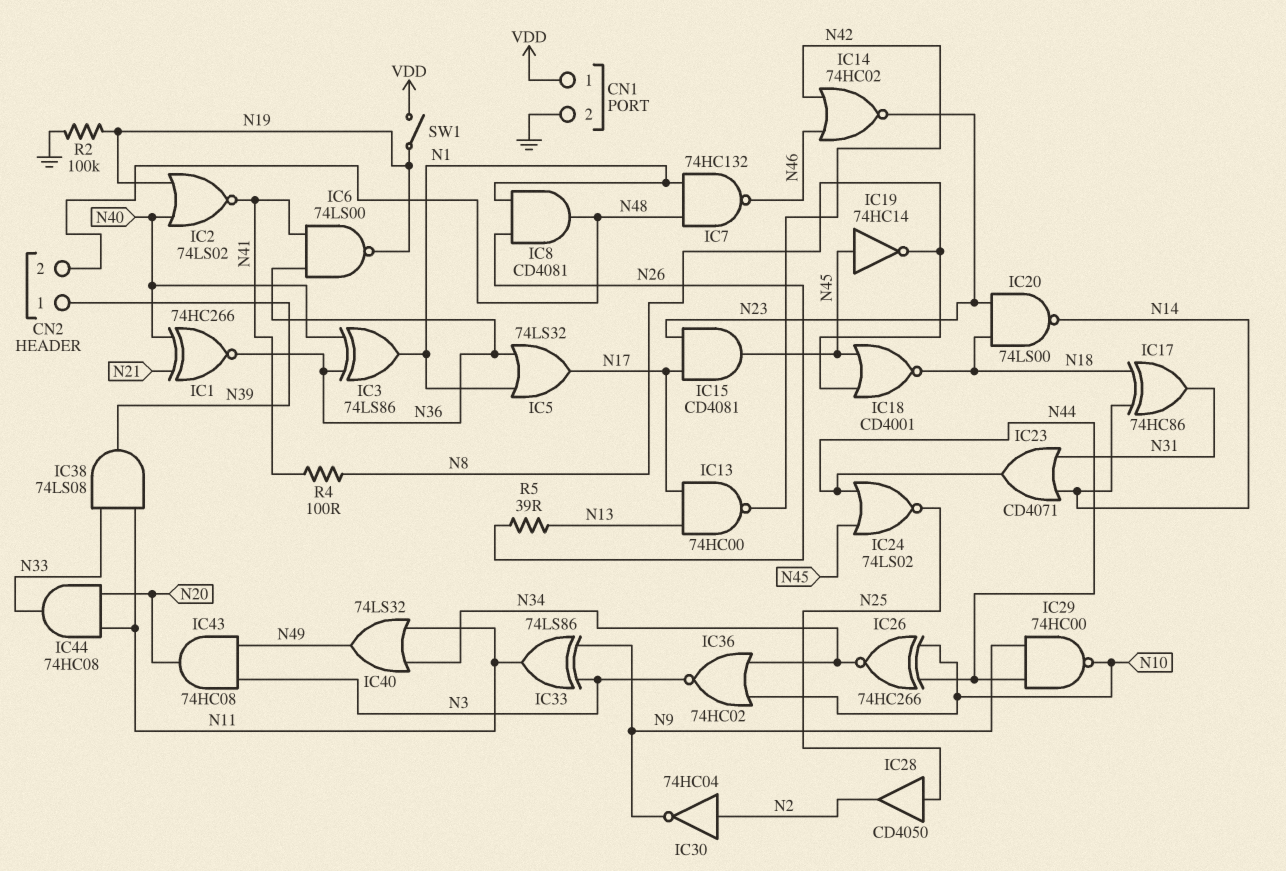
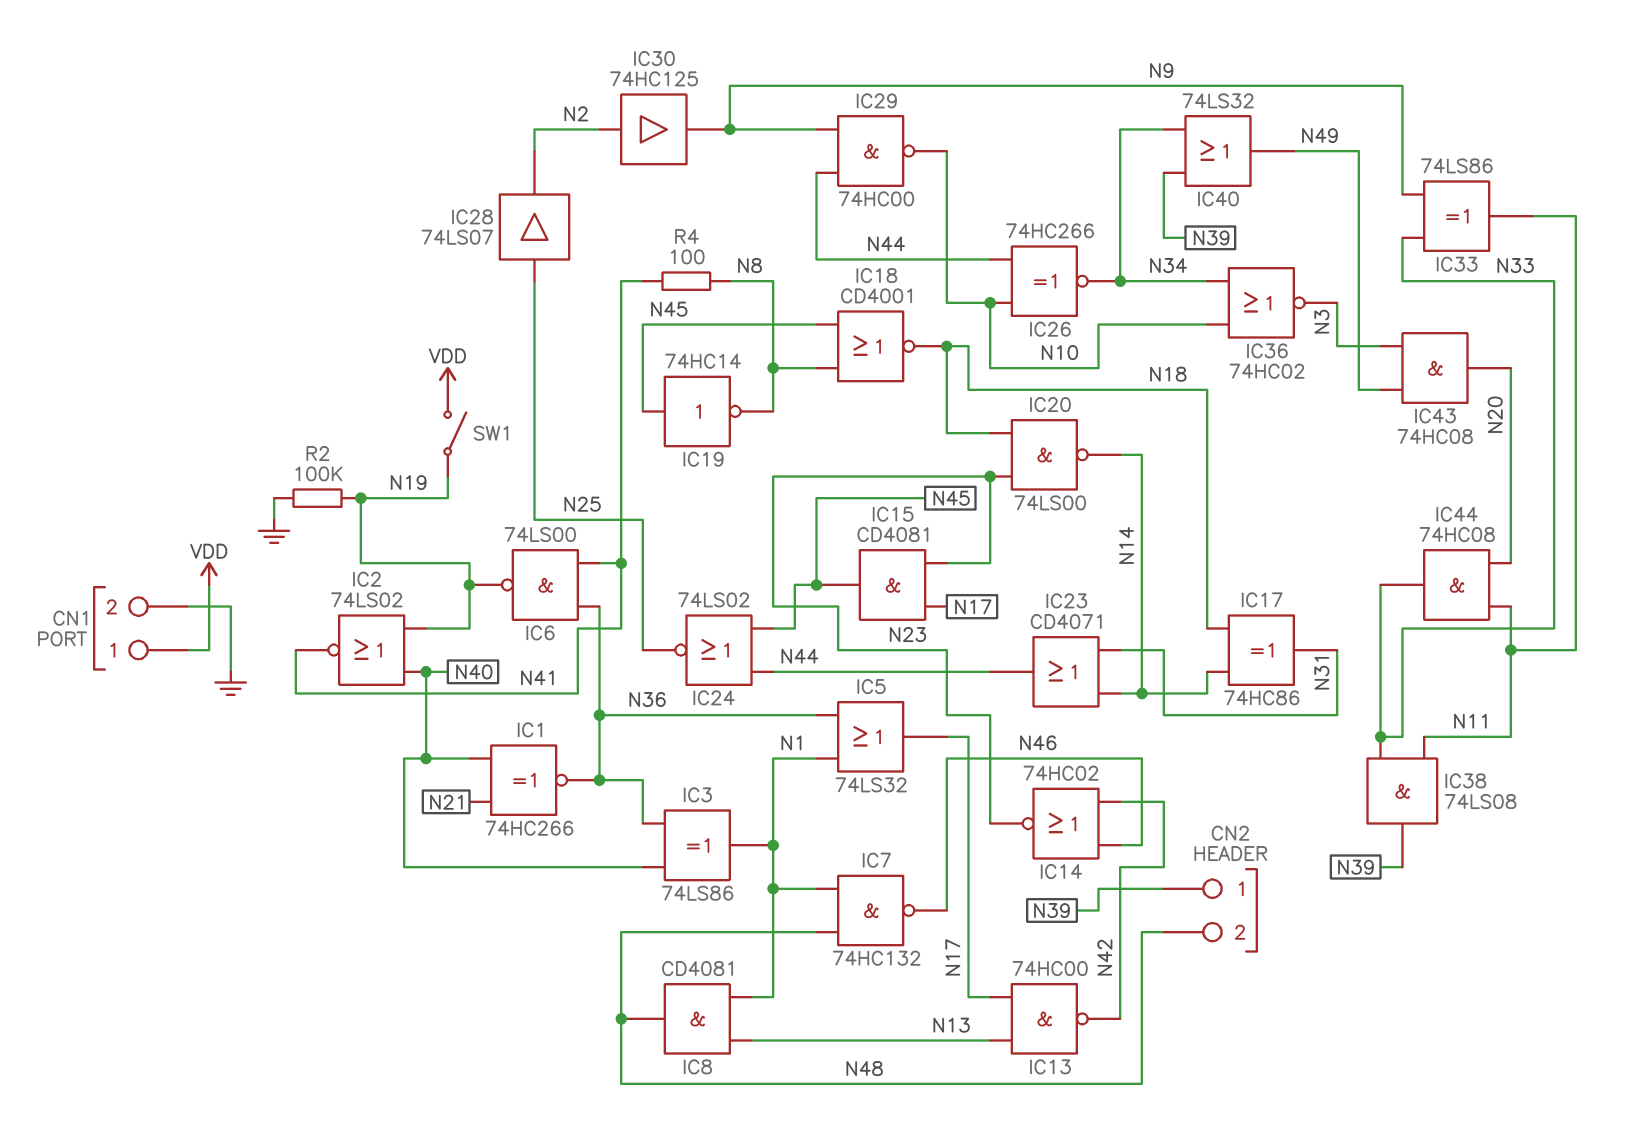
IC8: AND CD4081 (in N1, in N26, out N48) -> AND CD4081 (in N1, in N13, out N48)
IC28: buffer CD4050 (in N25, out N2) -> buffer 74LS07 (in N25, out N2)
IC30: NOT 74HC04 (in N2, out N9) -> buffer 74HC125 (in N2, out N9)
IC33: XOR 74LS86 (in N3, in N9, out N11) -> XOR 74LS86 (in N9, in N33, out N11)
IC40: OR 74LS32 (in N11, in N34, out N49) -> OR 74LS32 (in N34, in N39, out N49)
R5: 39 (N13, N26) -> none

